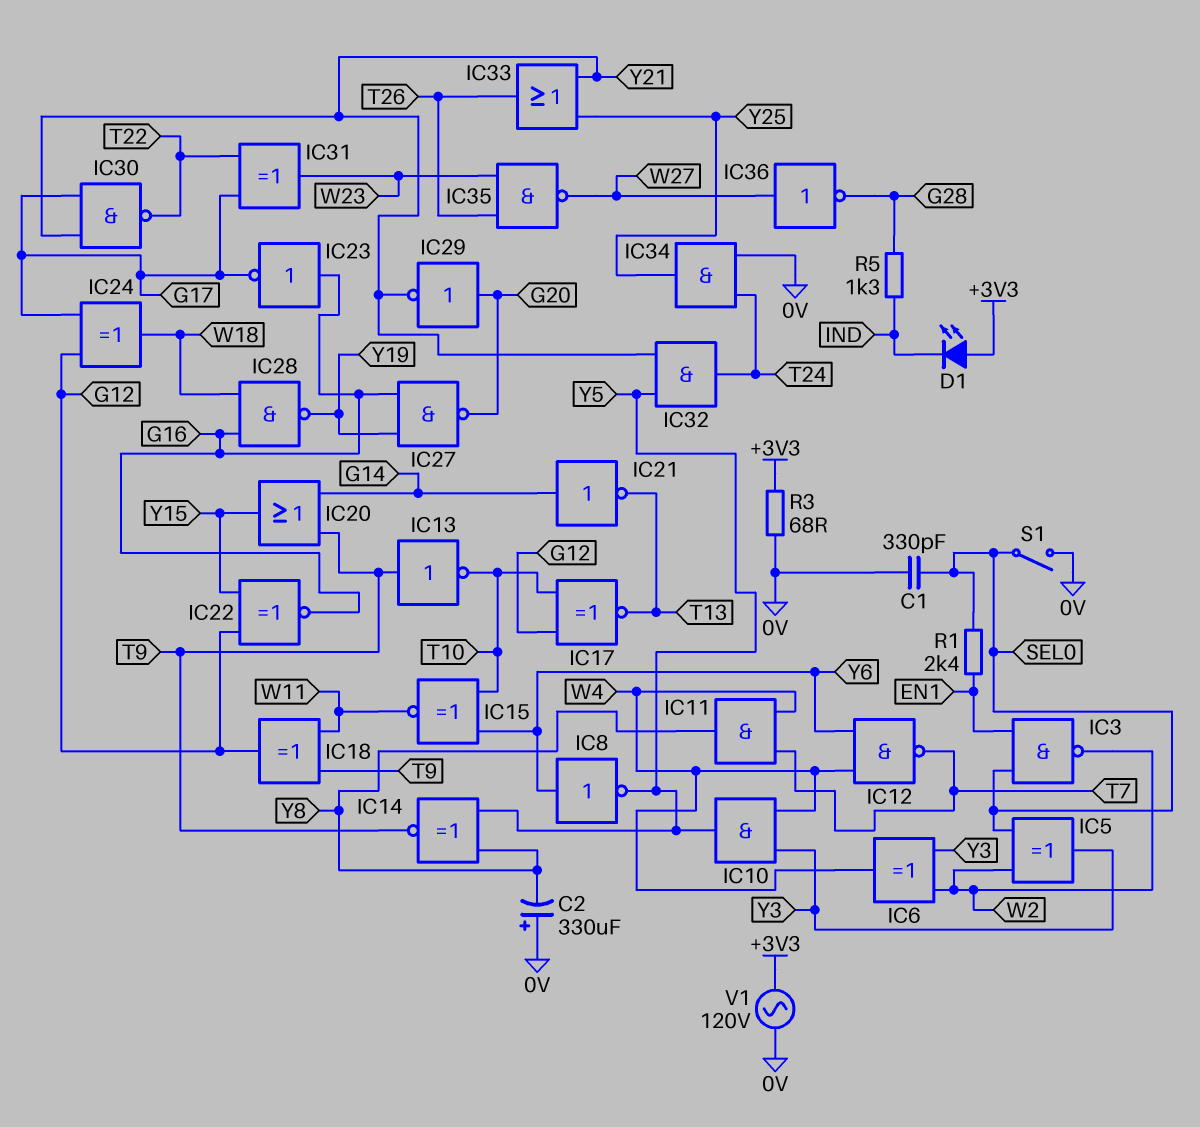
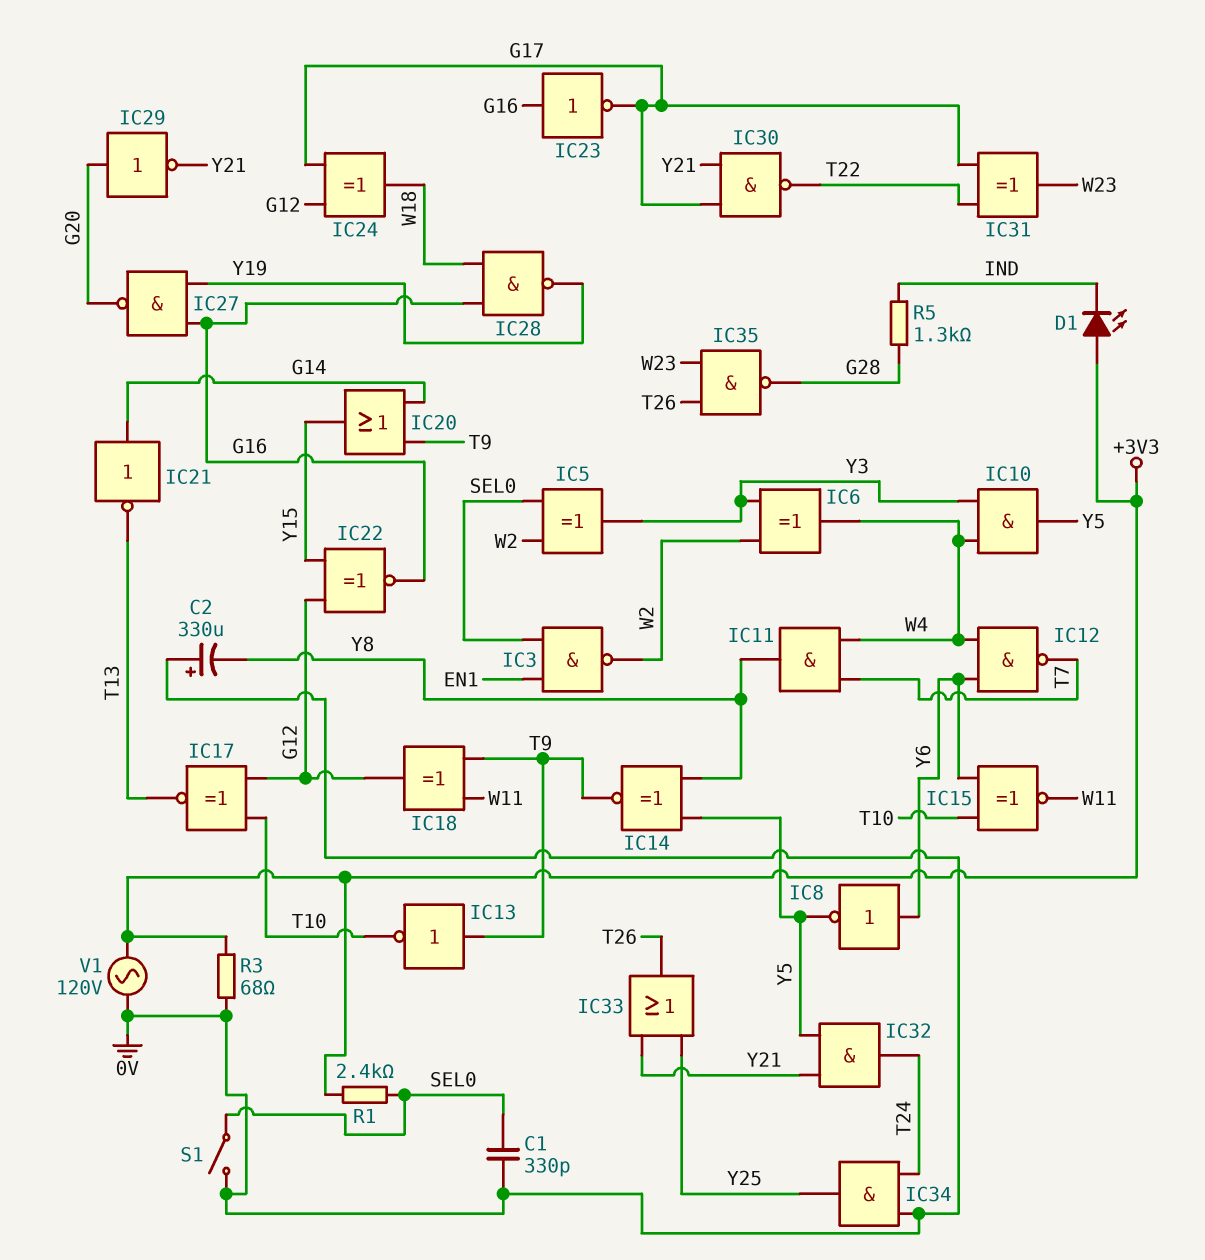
IC35: NAND (in T26, in W23, out W27) -> NAND (in T26, in W23, out G28)
IC36: NOT (in W27, out G28) -> none
R1: 2.4k (EN1, SEL0) -> 2.4k (+3V3, SEL0)

